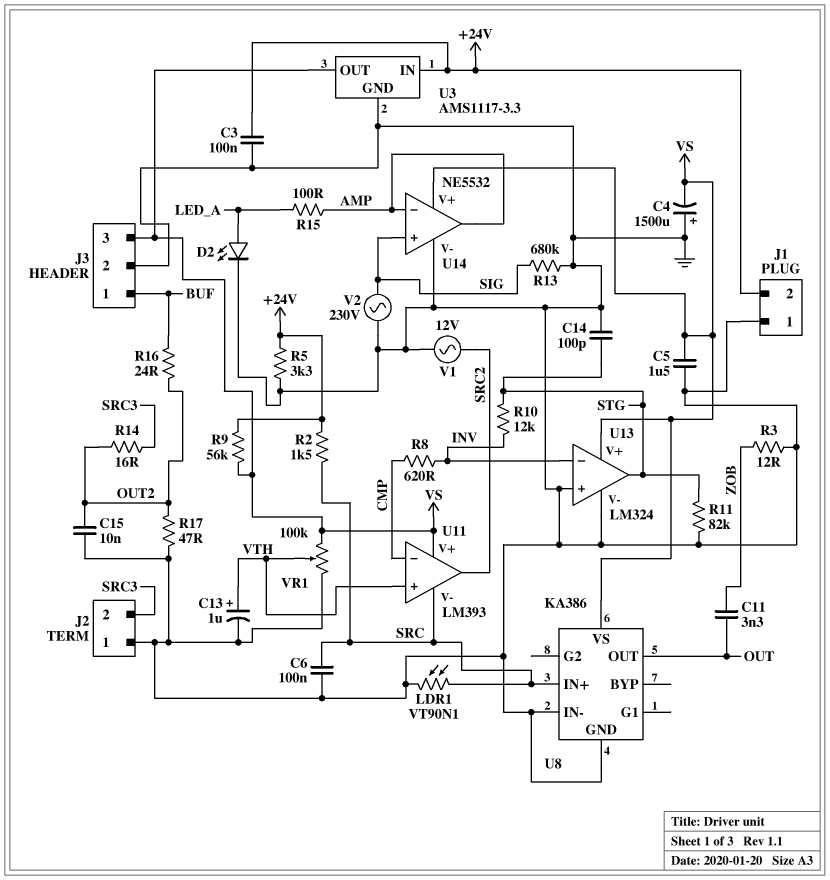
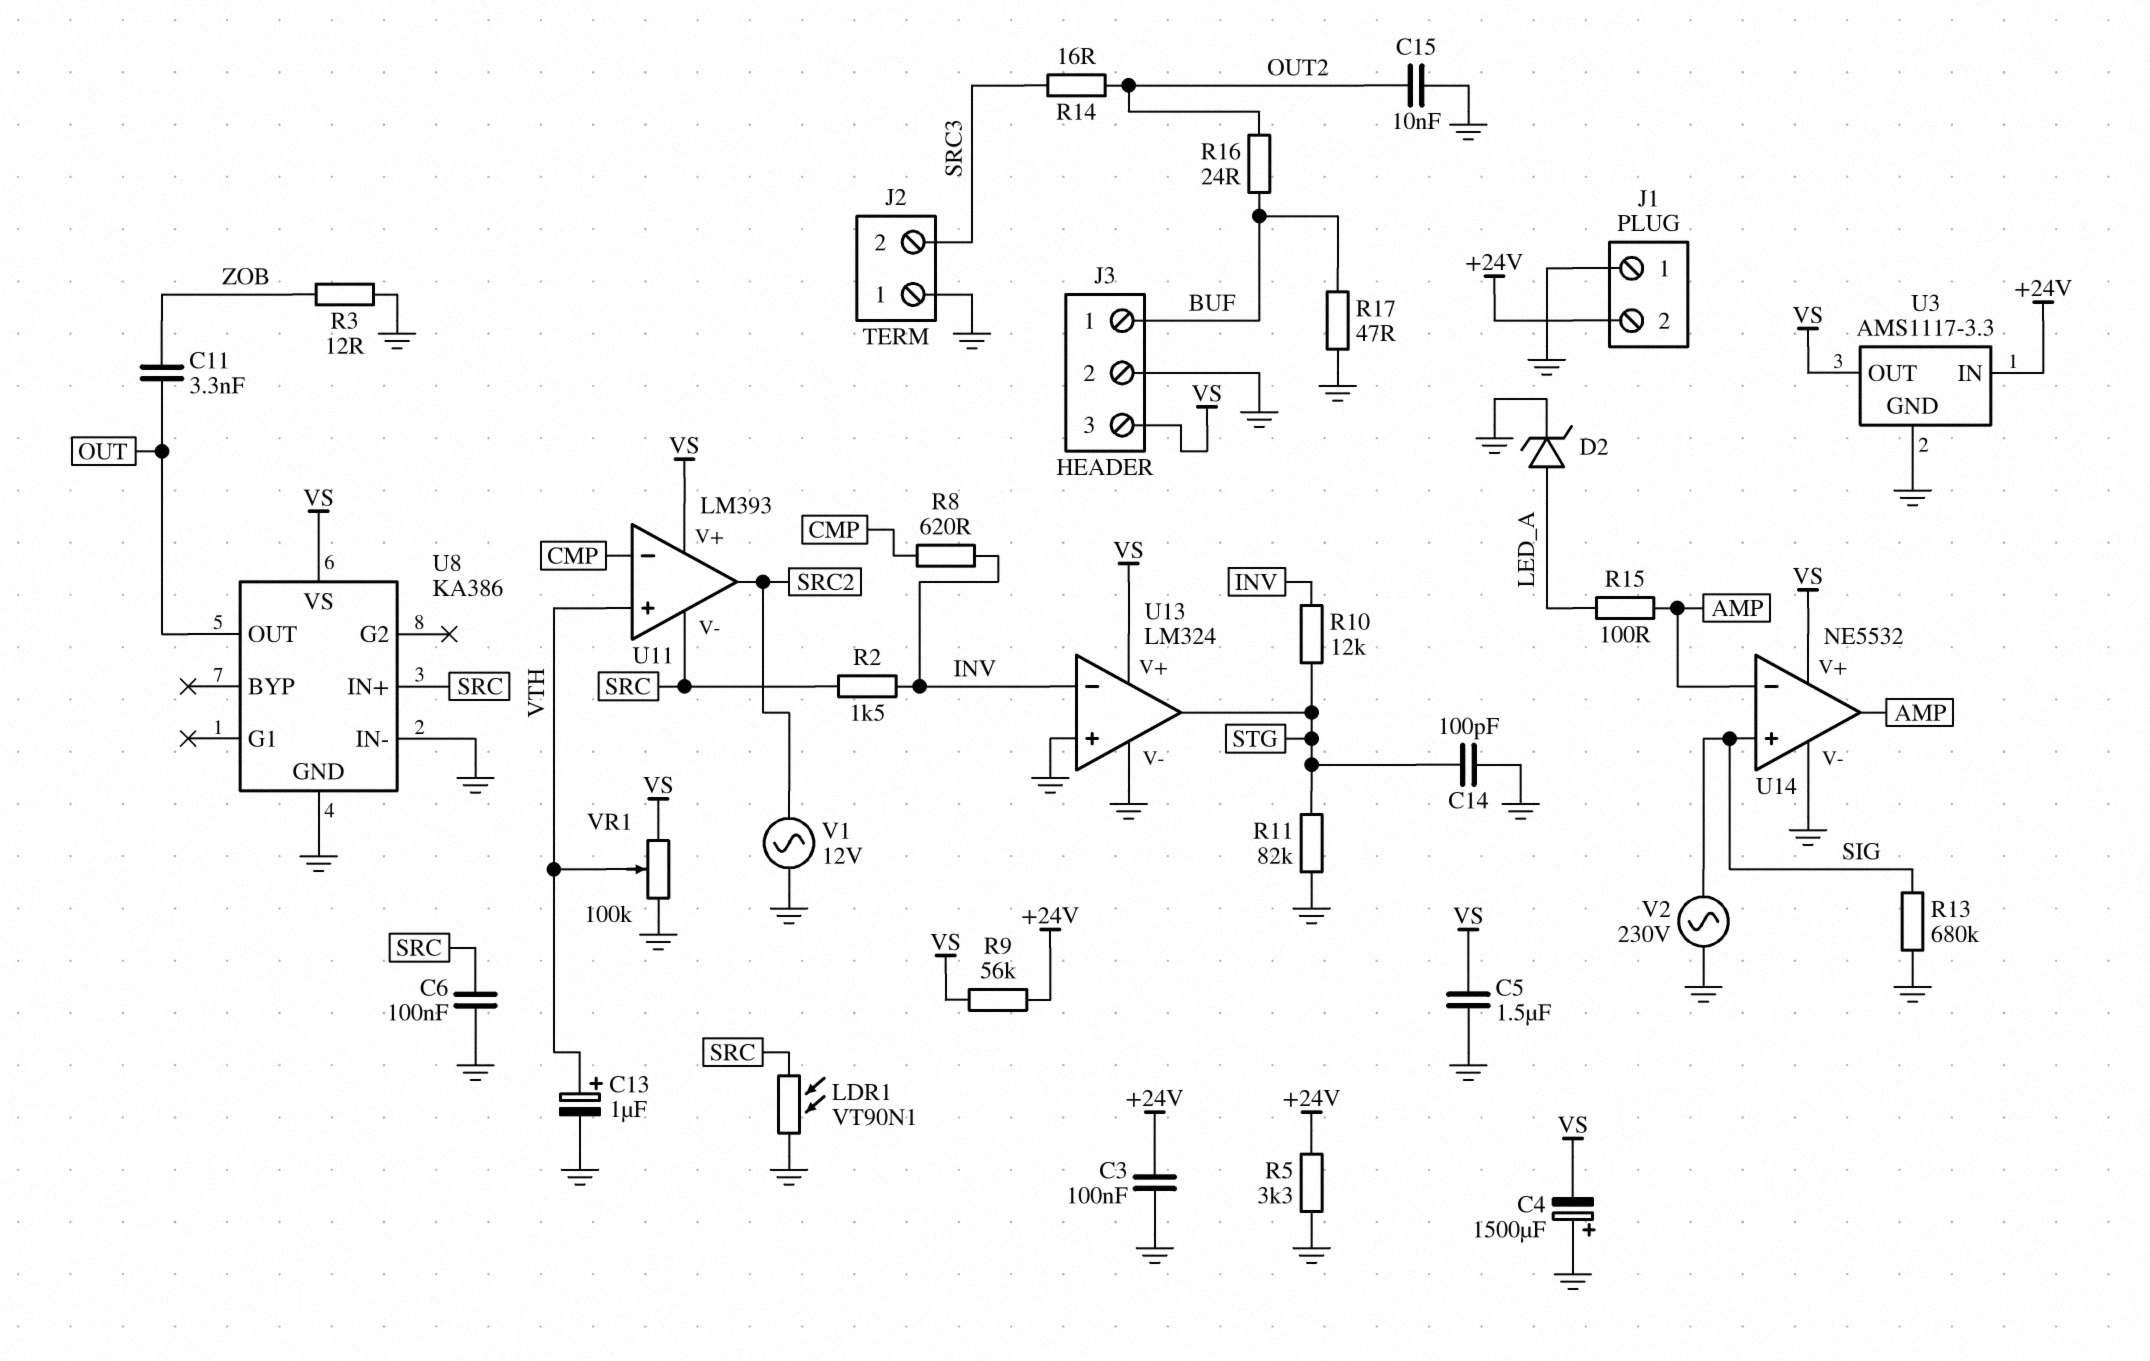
D2: LED (A LED_A, K GND) -> zener (A LED_A, K GND)
R2: 1.5k (+24V, SRC) -> 1.5k (INV, SRC)
R17: 47 (GND, OUT2) -> 47 (BUF, GND)

